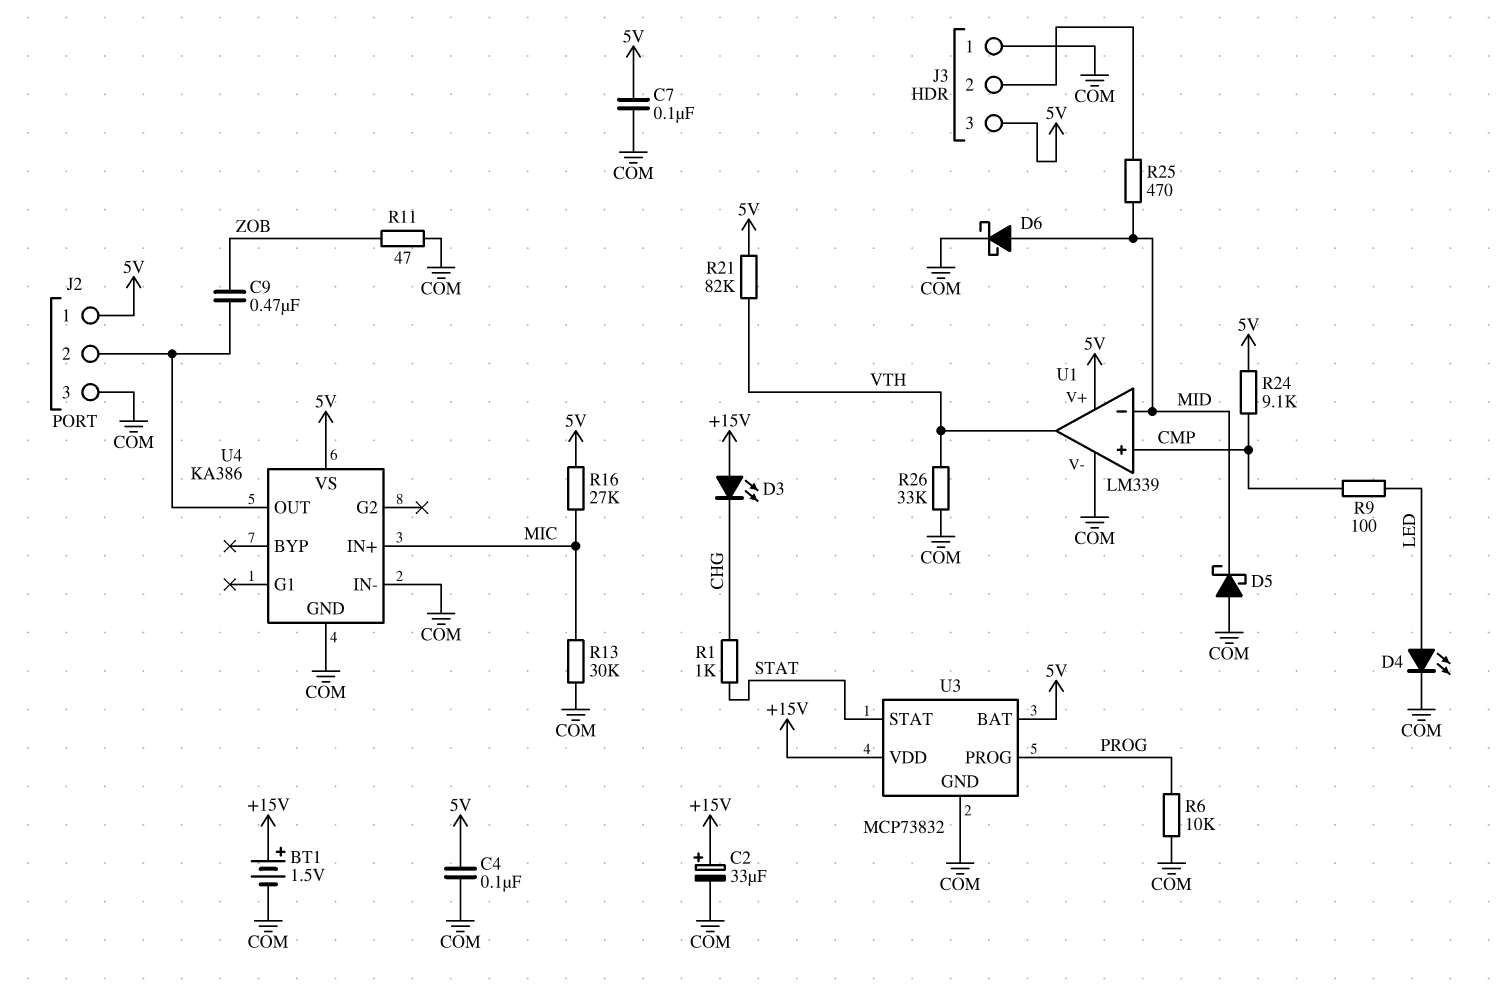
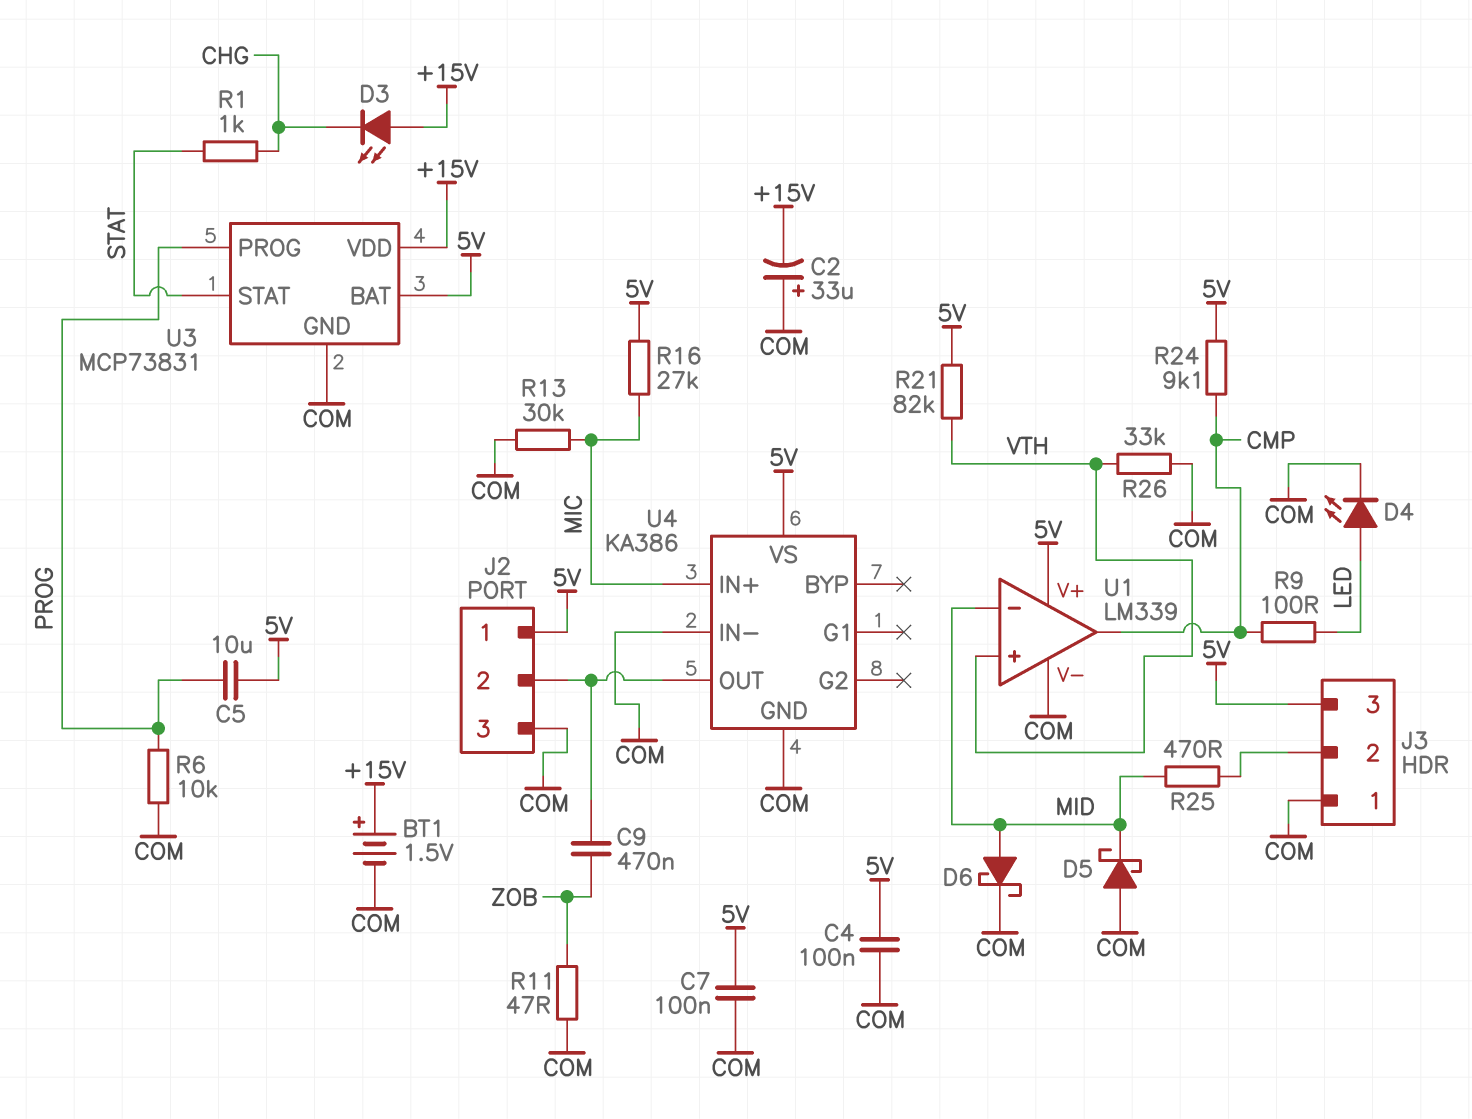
C2: 33uF (plus +15V, minus COM) -> 33uF (plus COM, minus +15V)
C5: none -> 10uF (5V, PROG)
U1 pin in+: CMP -> VTH
U1 pin out: VTH -> CMP
U3: MCP73832 -> MCP73831

